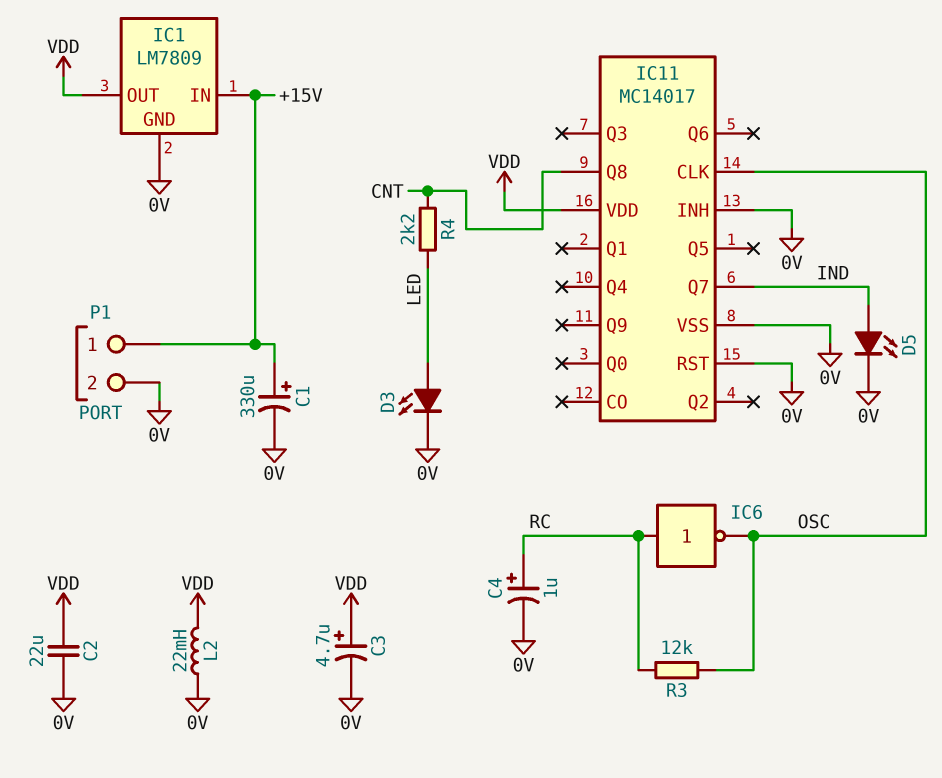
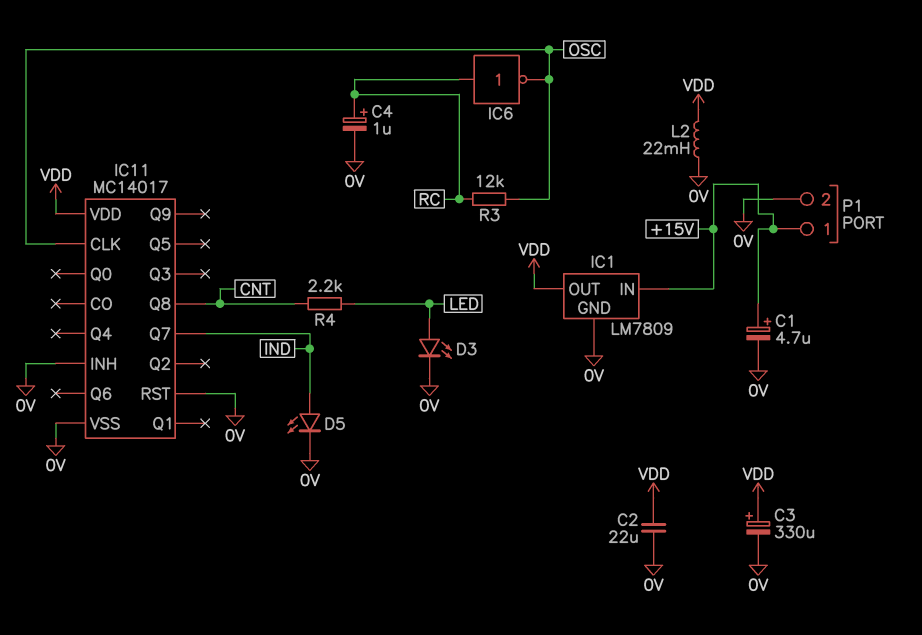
C1: 330uF (plus +15V, minus 0V) -> 4.7uF (plus +15V, minus 0V)
C3: 4.7uF (plus VDD, minus 0V) -> 330uF (plus VDD, minus 0V)

